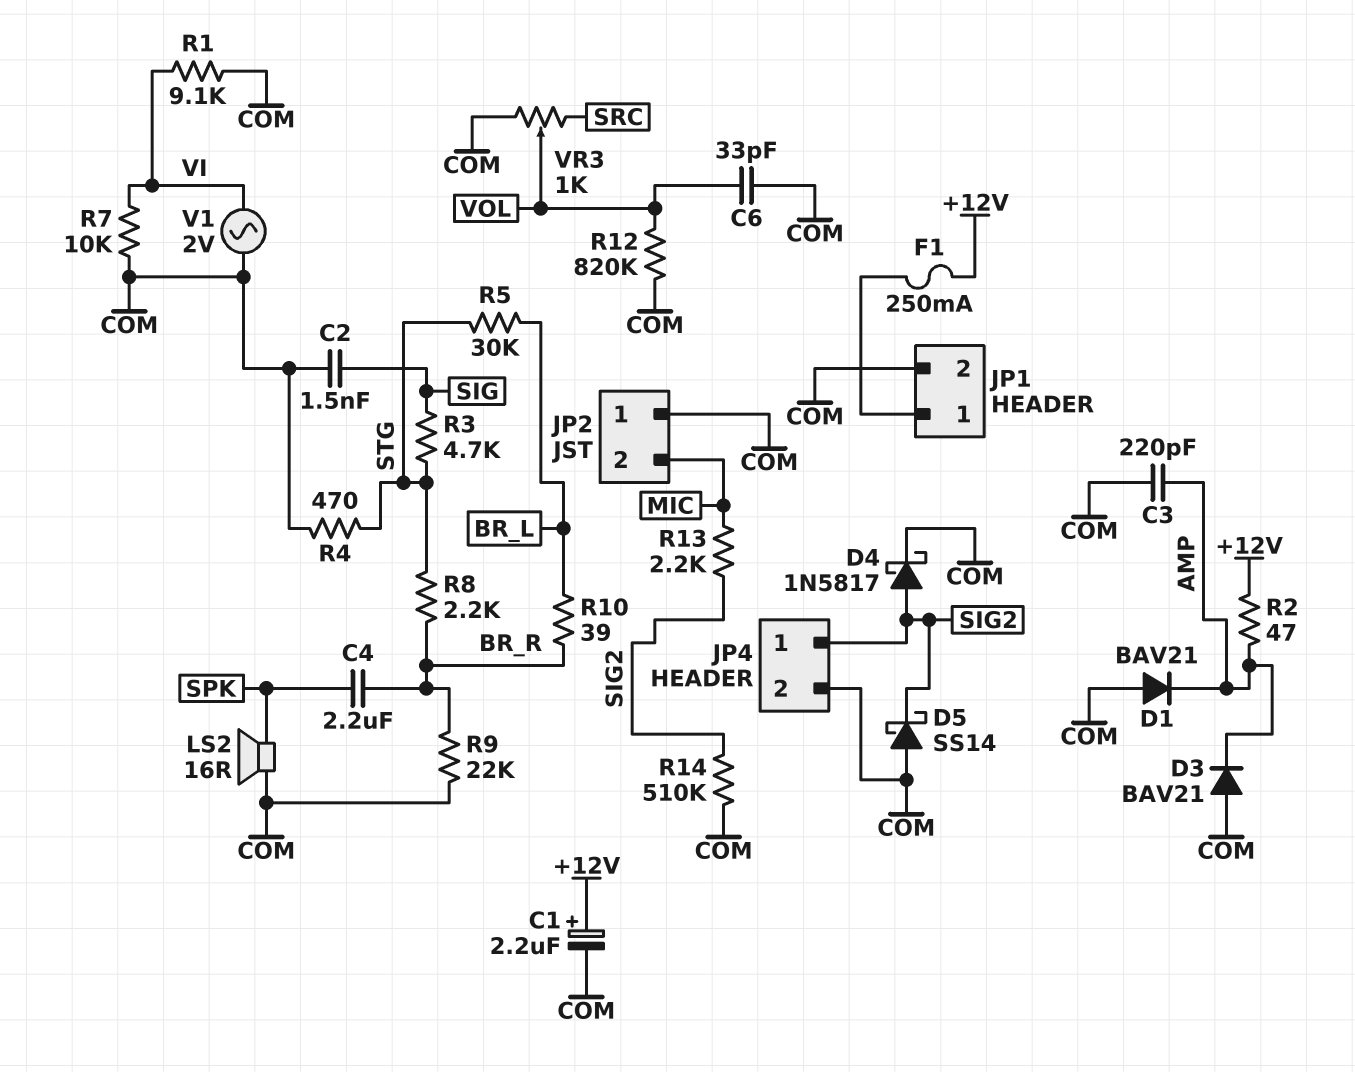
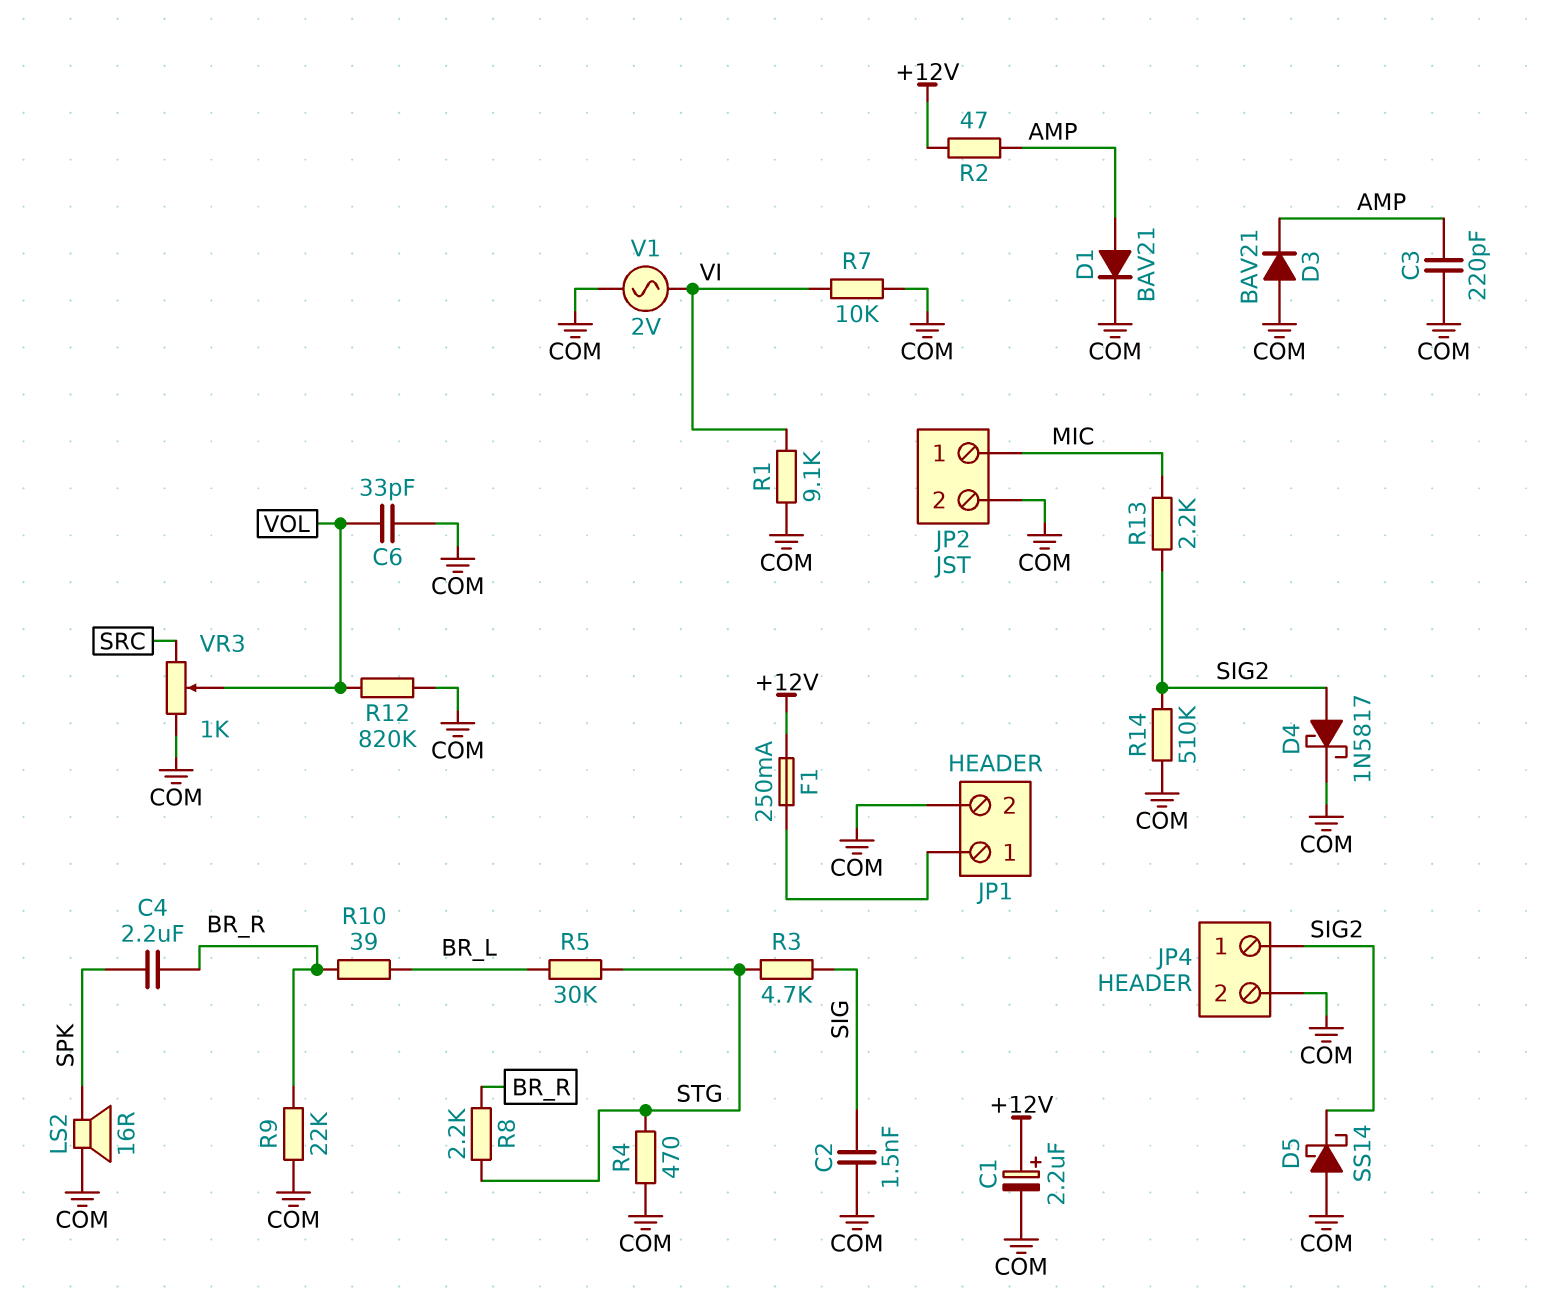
D1: diode BAV21 (A COM, K AMP) -> diode BAV21 (A AMP, K COM)
JP2 pin 1: COM -> MIC
JP2 pin 2: MIC -> COM

